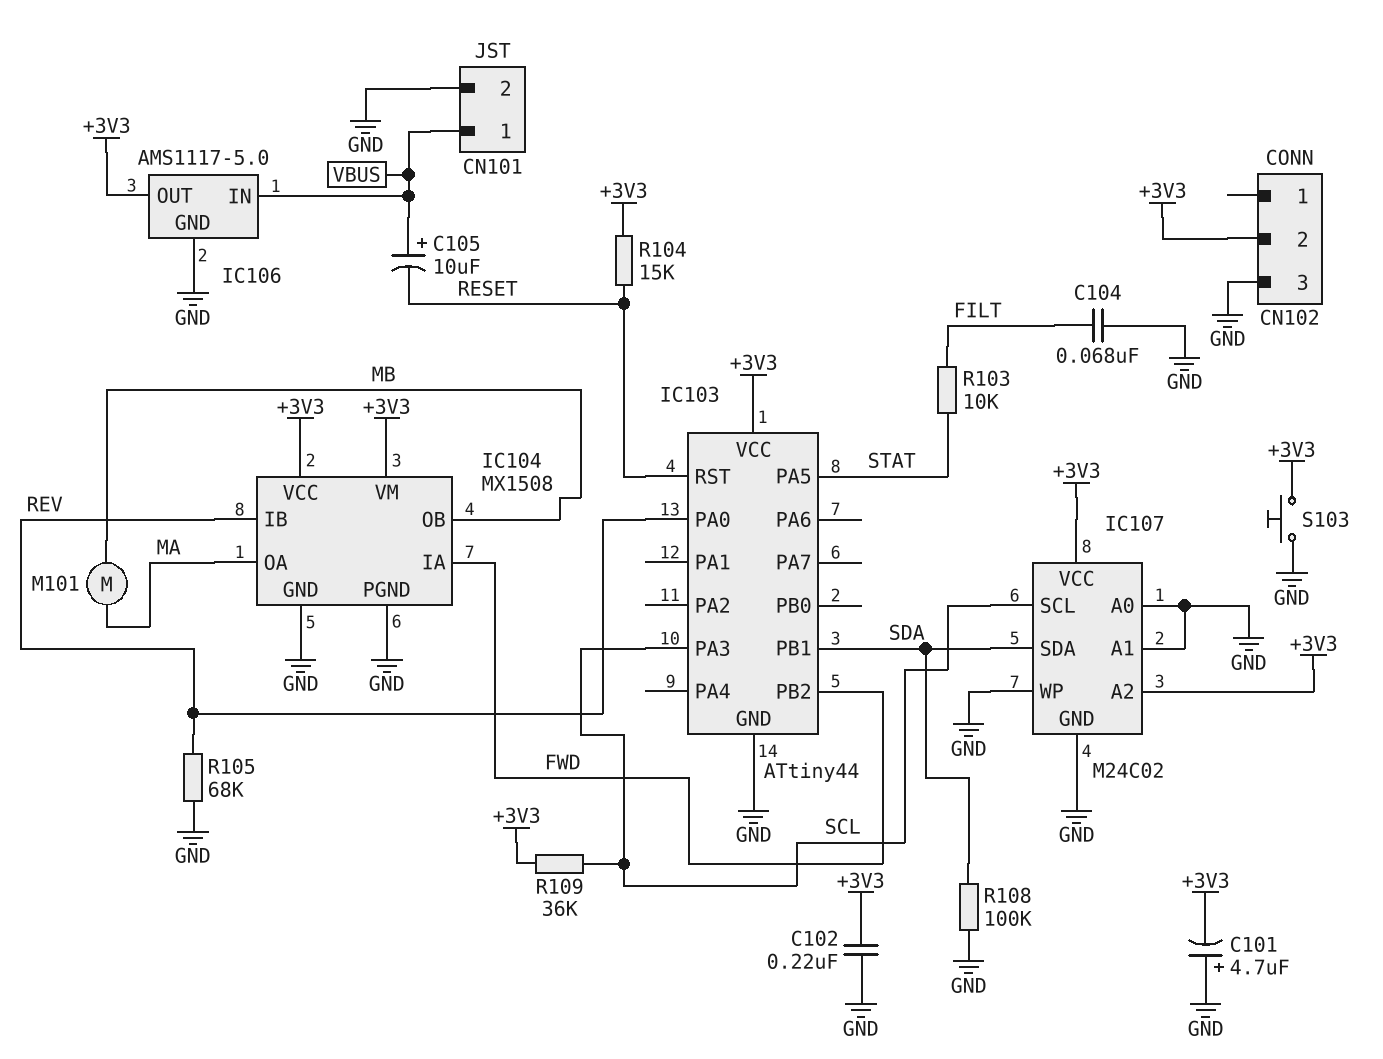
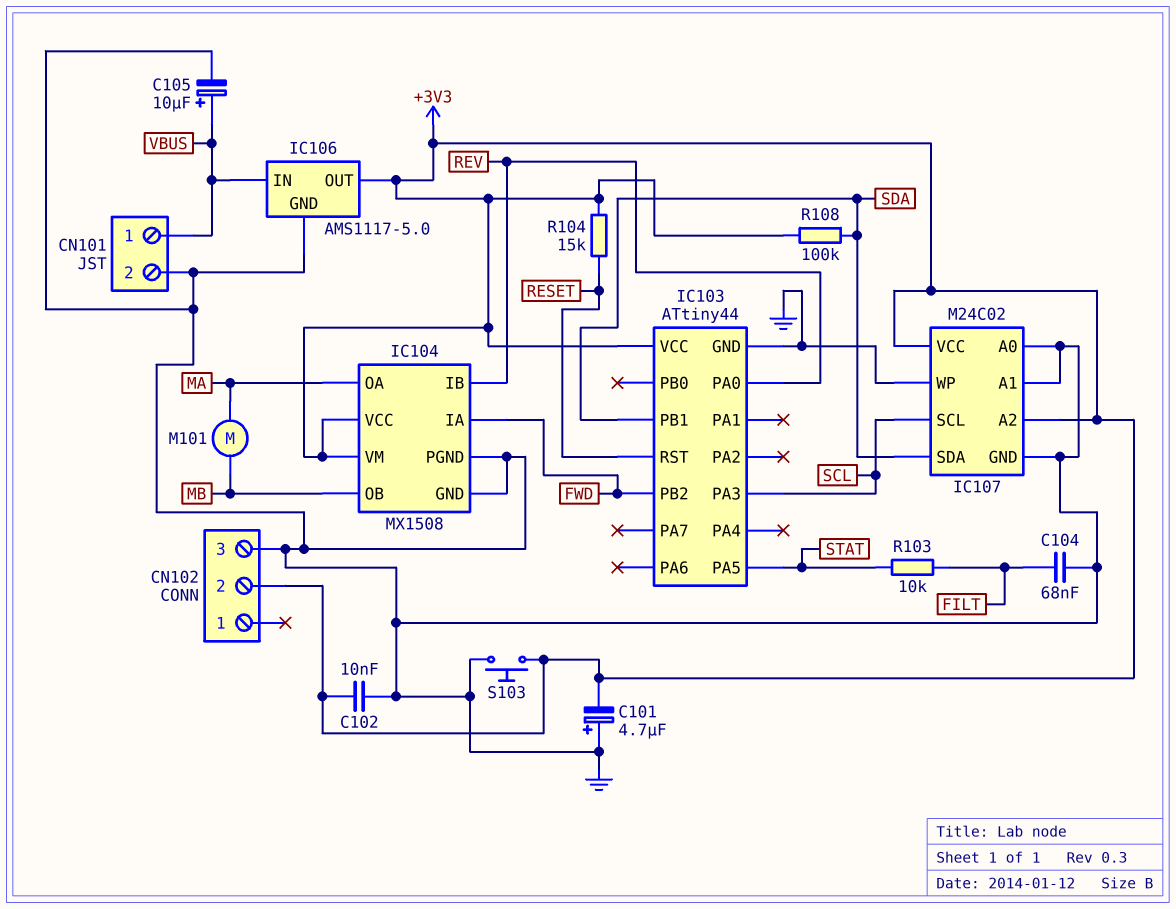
C102: 220nF (+3V3, GND) -> 10nF (+3V3, GND)
C105: 10uF (plus VBUS, minus RESET) -> 10uF (plus VBUS, minus GND)
R105: 68k (GND, REV) -> none
R108: 100k (GND, SDA) -> 100k (+3V3, SDA)
R109: 36k (+3V3, SCL) -> none

